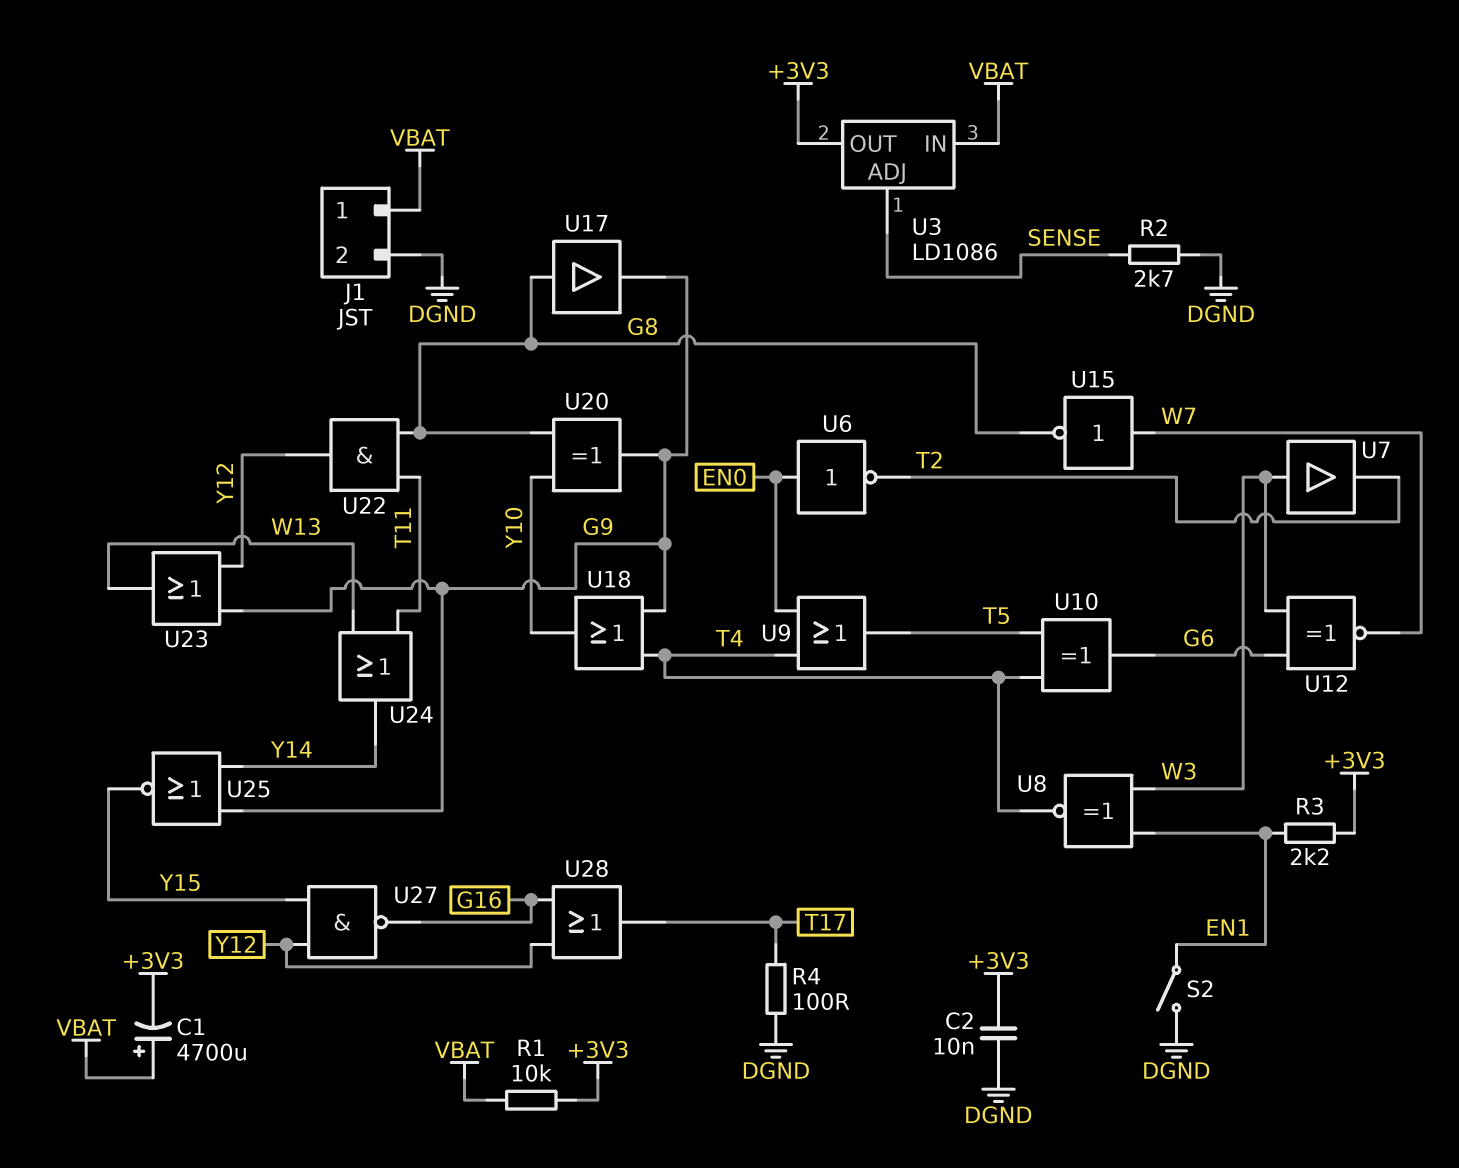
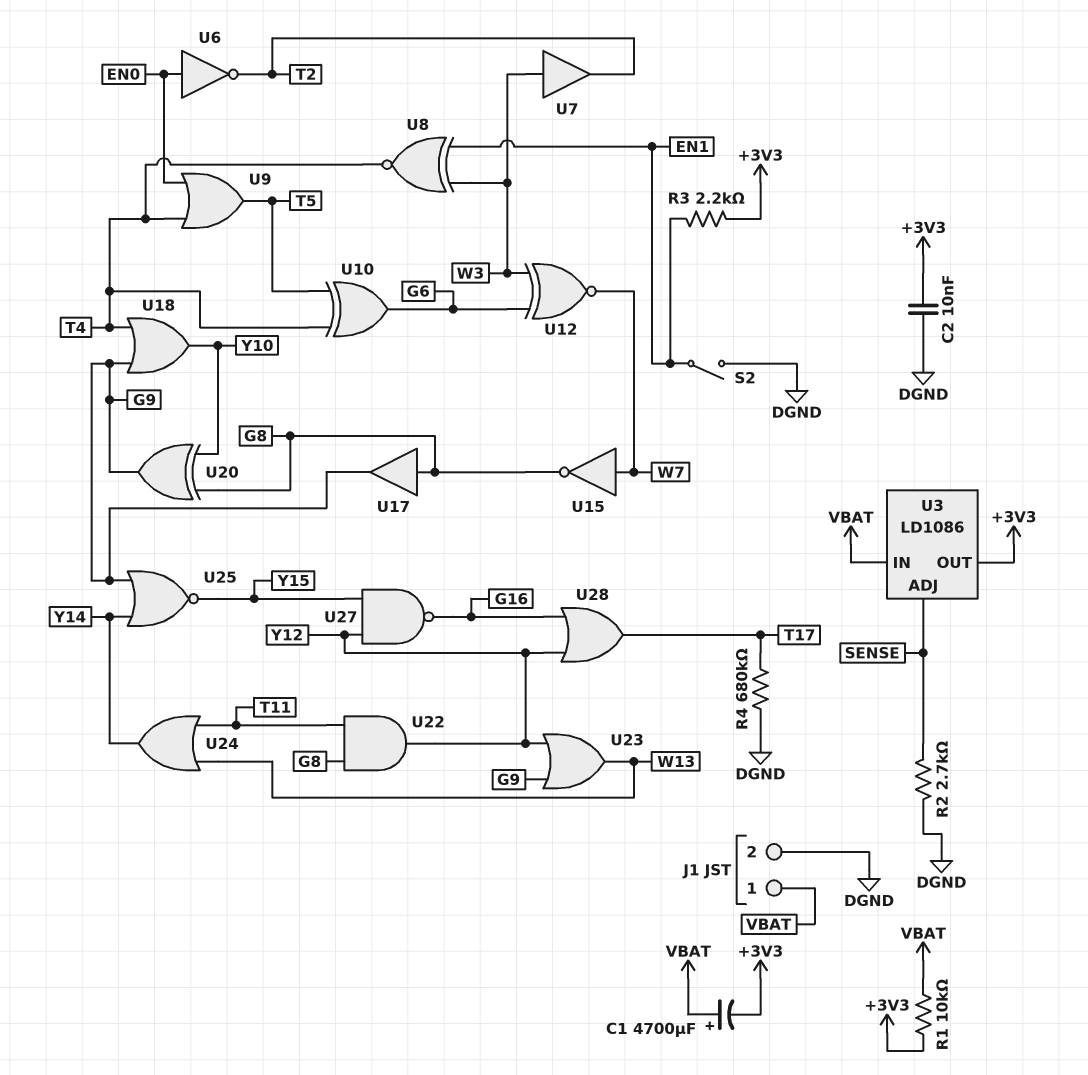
R4: 100 (DGND, T17) -> 680k (DGND, T17)

